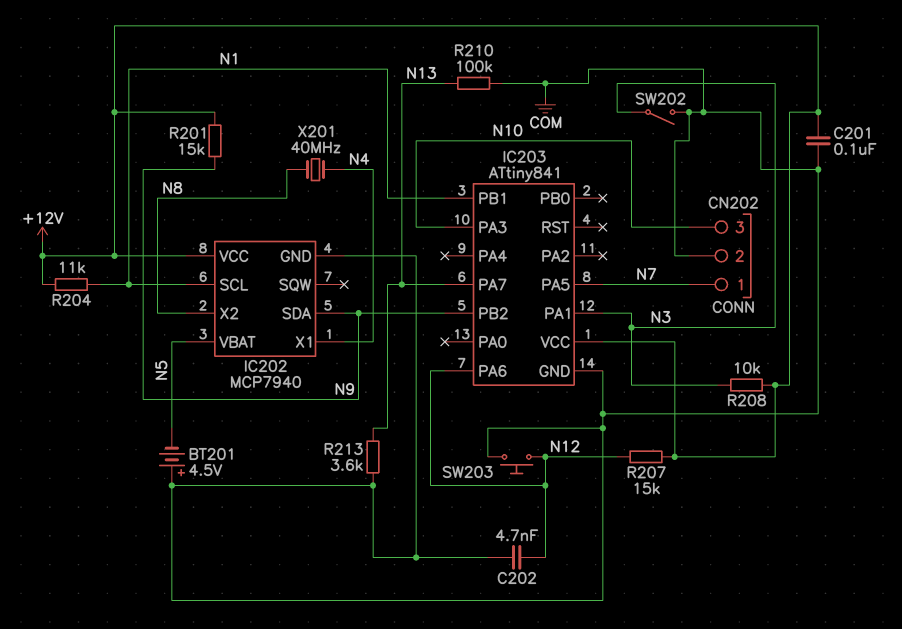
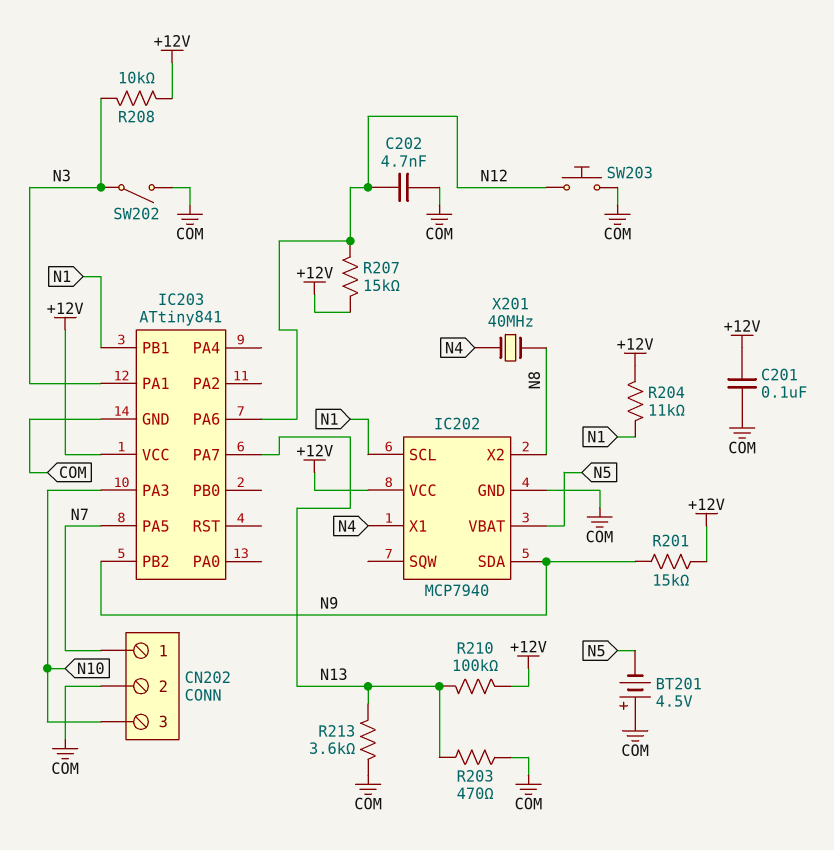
R203: none -> 470 (COM, N13)
R210: 100k (COM, N13) -> 100k (+12V, N13)

